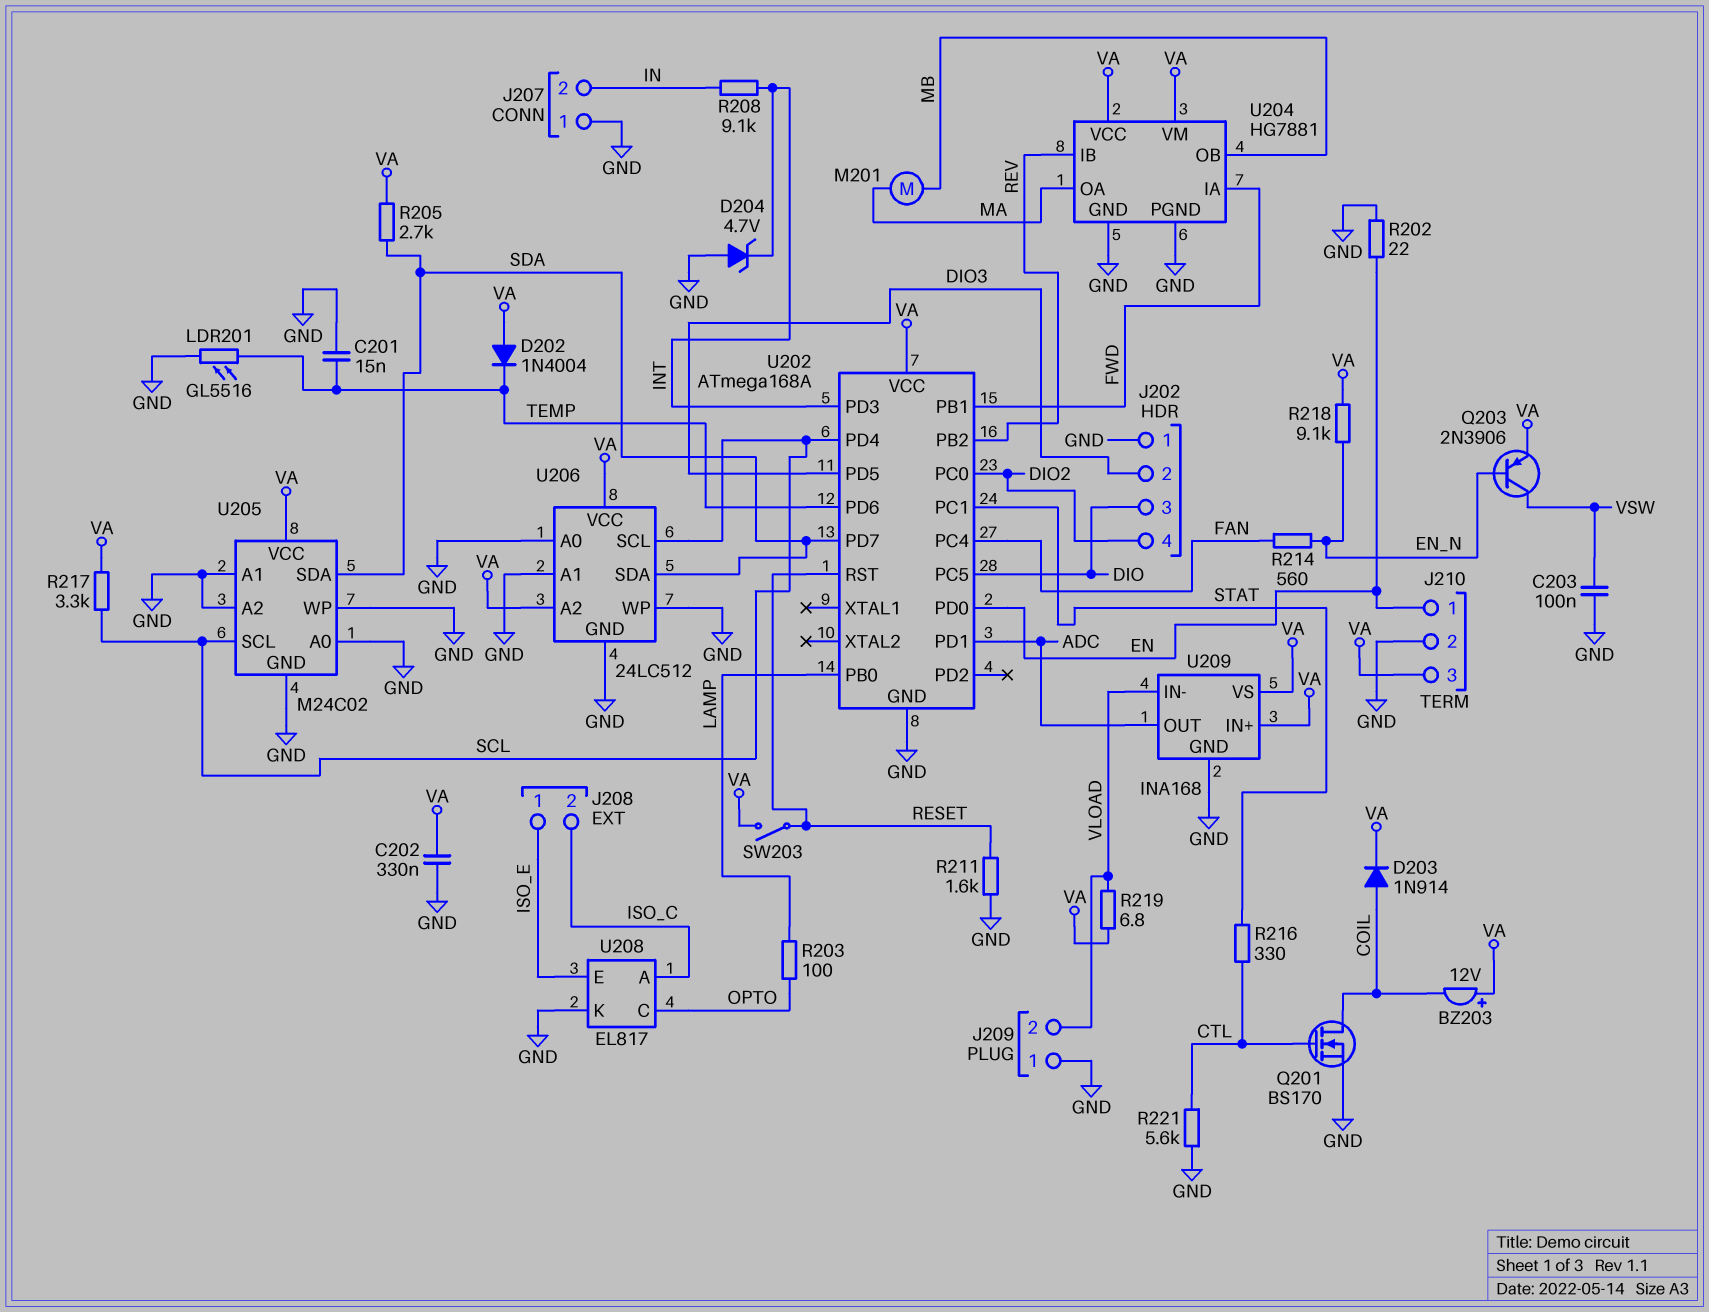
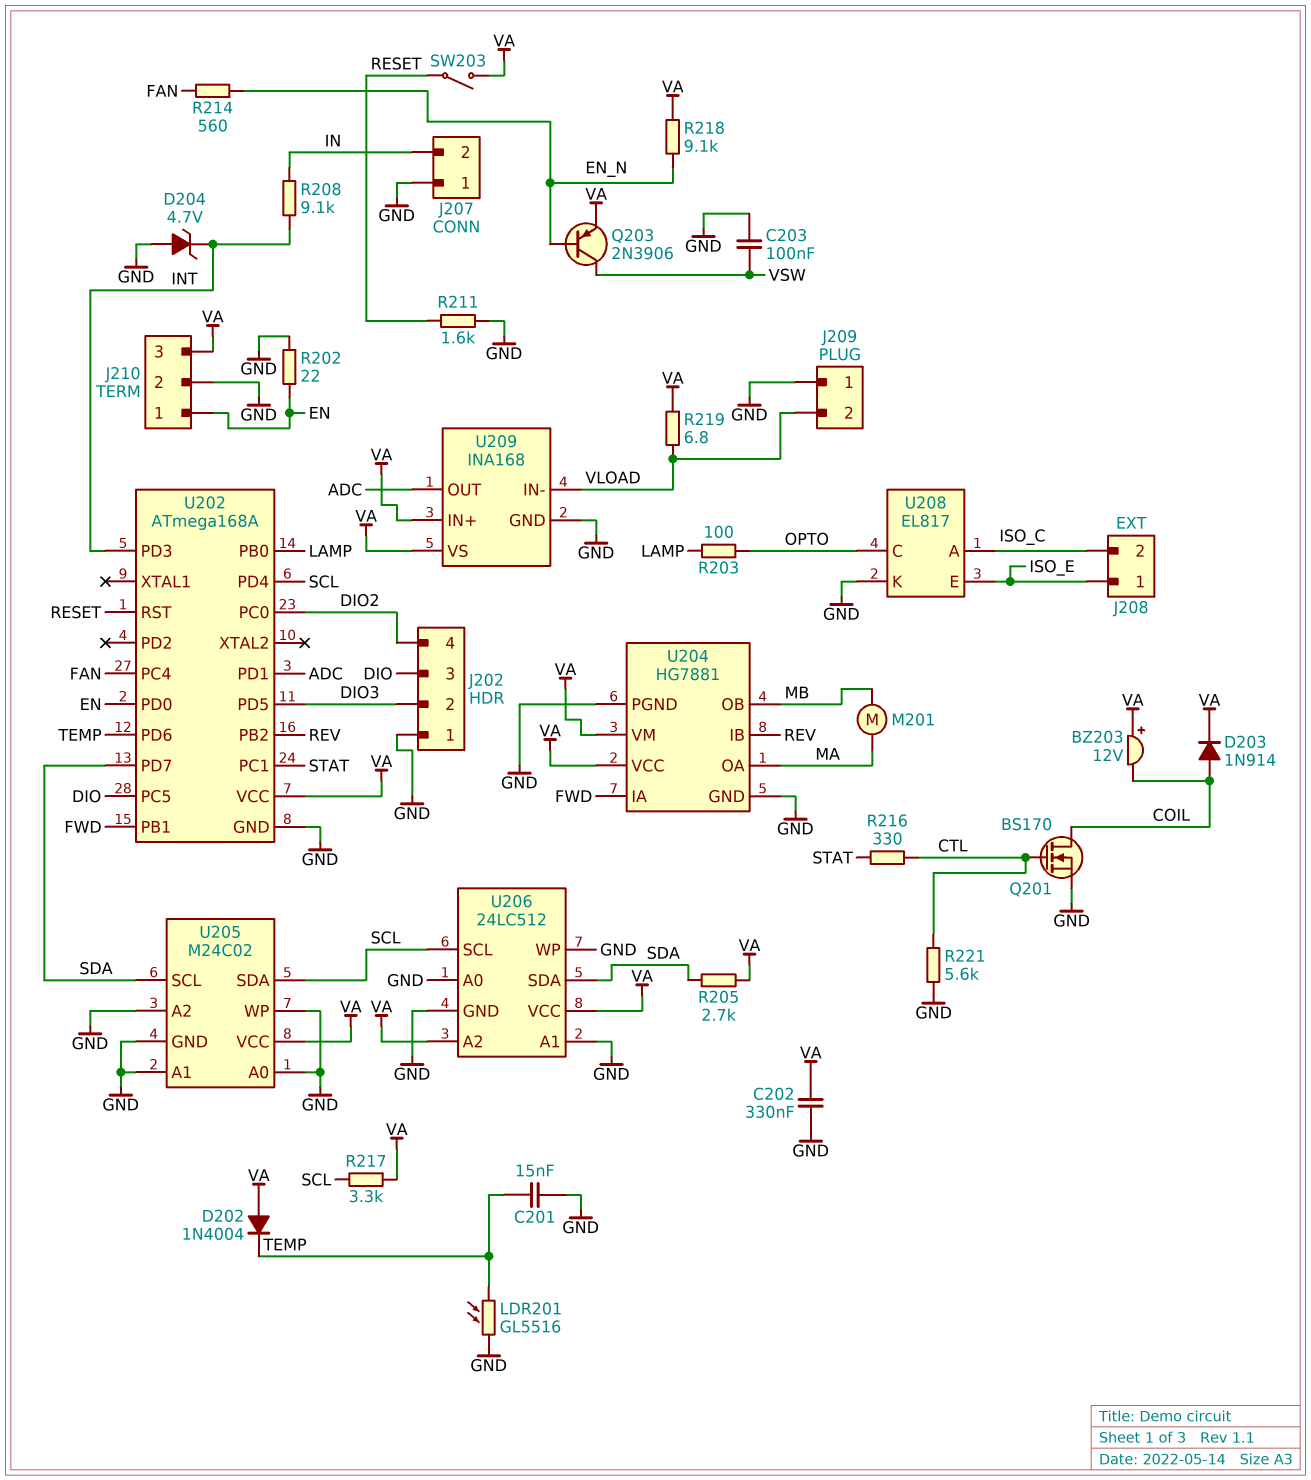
U205 pin SCL: SCL -> SDA
U205 pin SDA: SDA -> SCL

